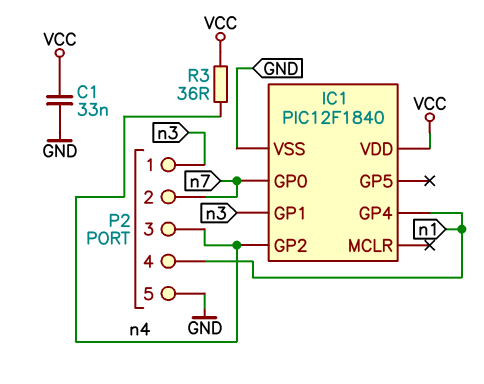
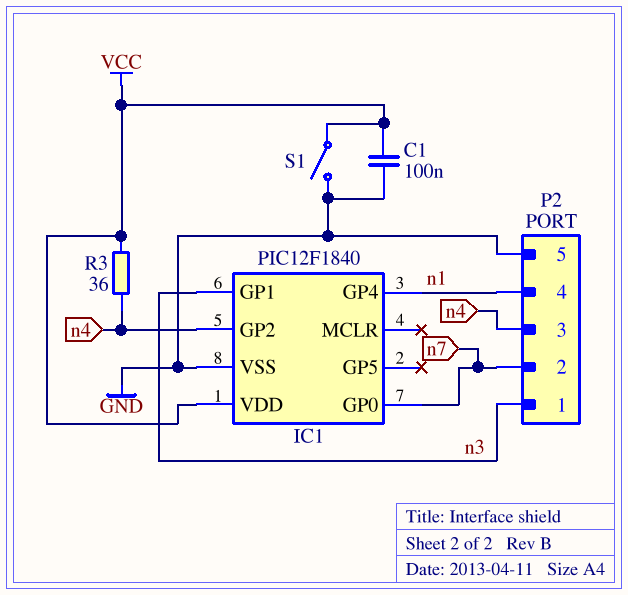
C1: 33nF (GND, VCC) -> 100nF (GND, VCC)
S1: none -> switch (GND, VCC)

